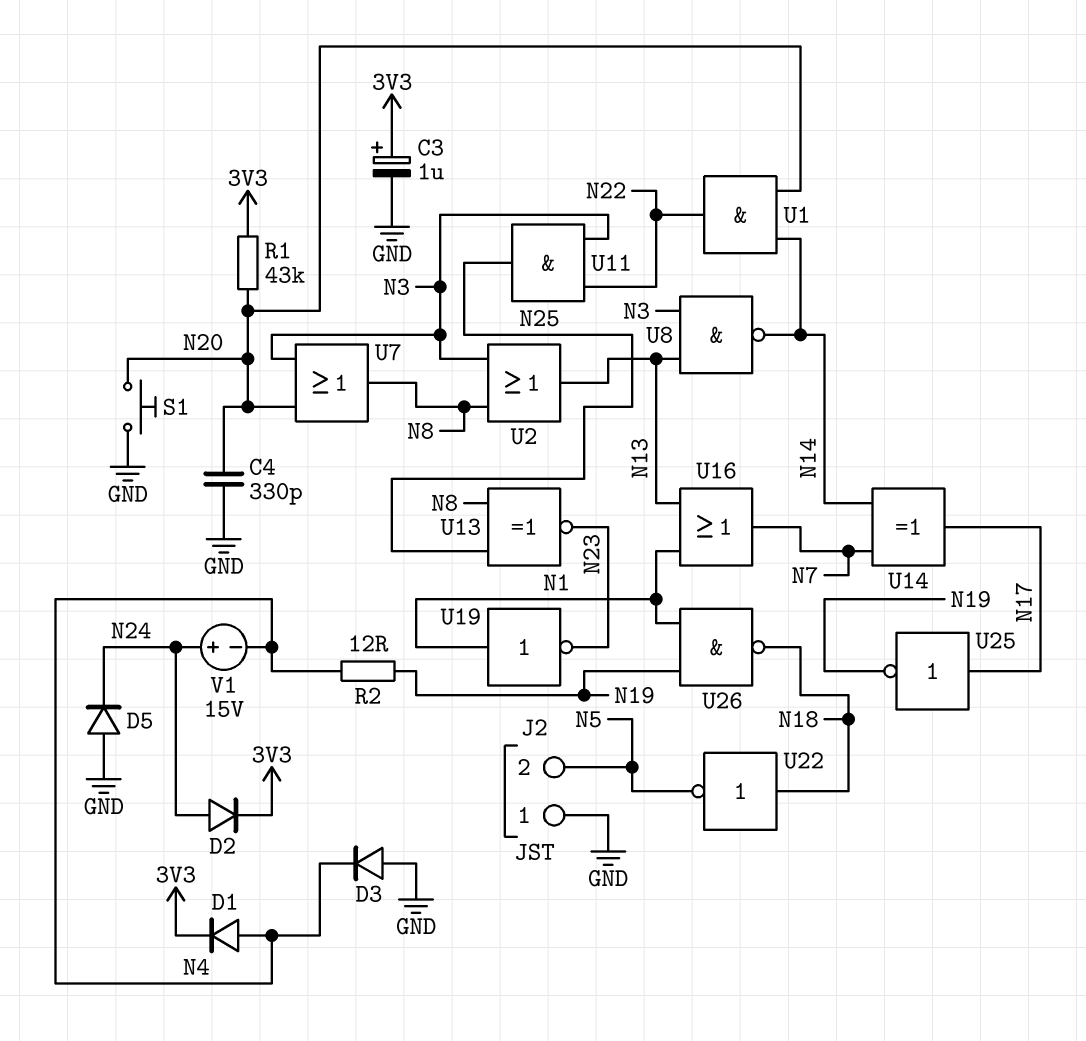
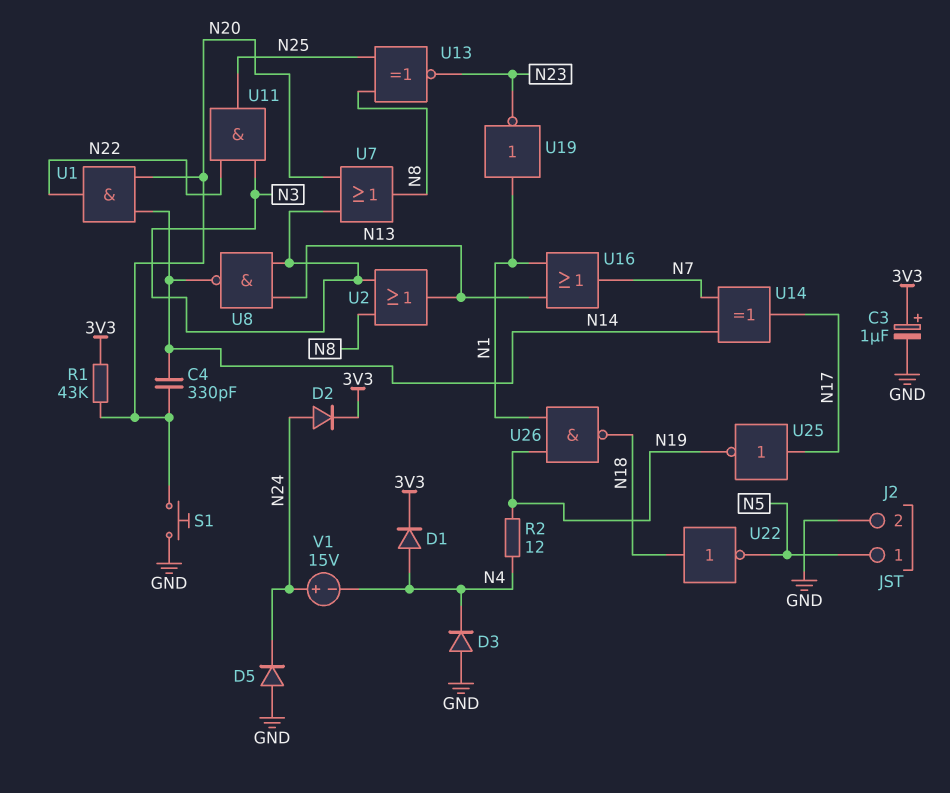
C4: 330pF (GND, N20) -> 330pF (N14, N20)
J2 pin 1: GND -> N5
J2 pin 2: N5 -> GND

